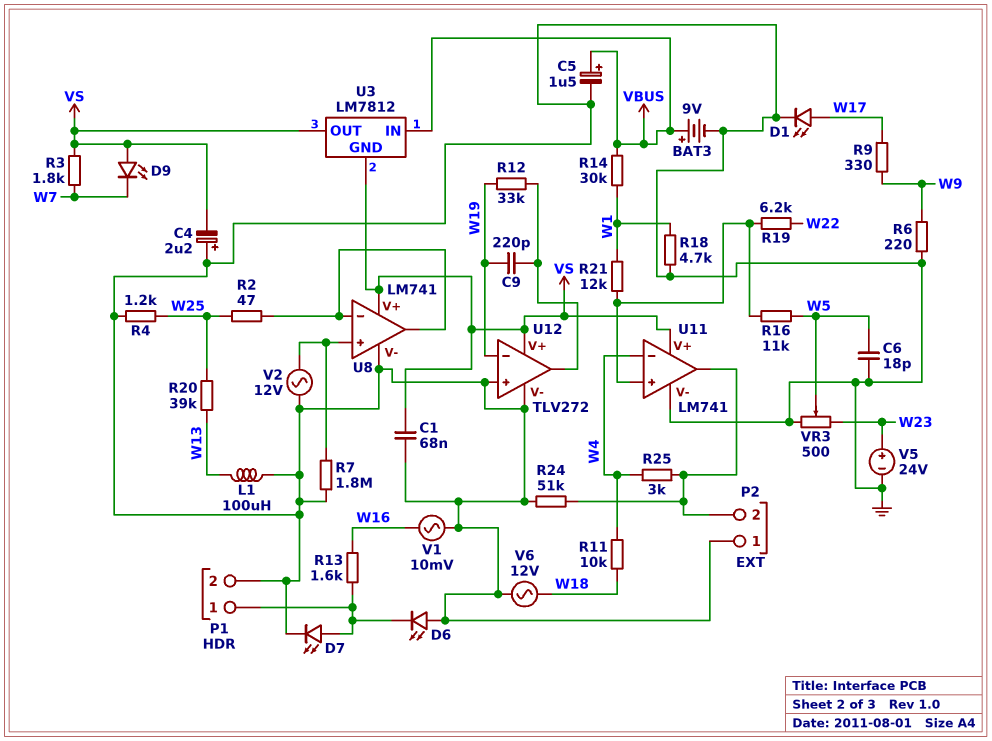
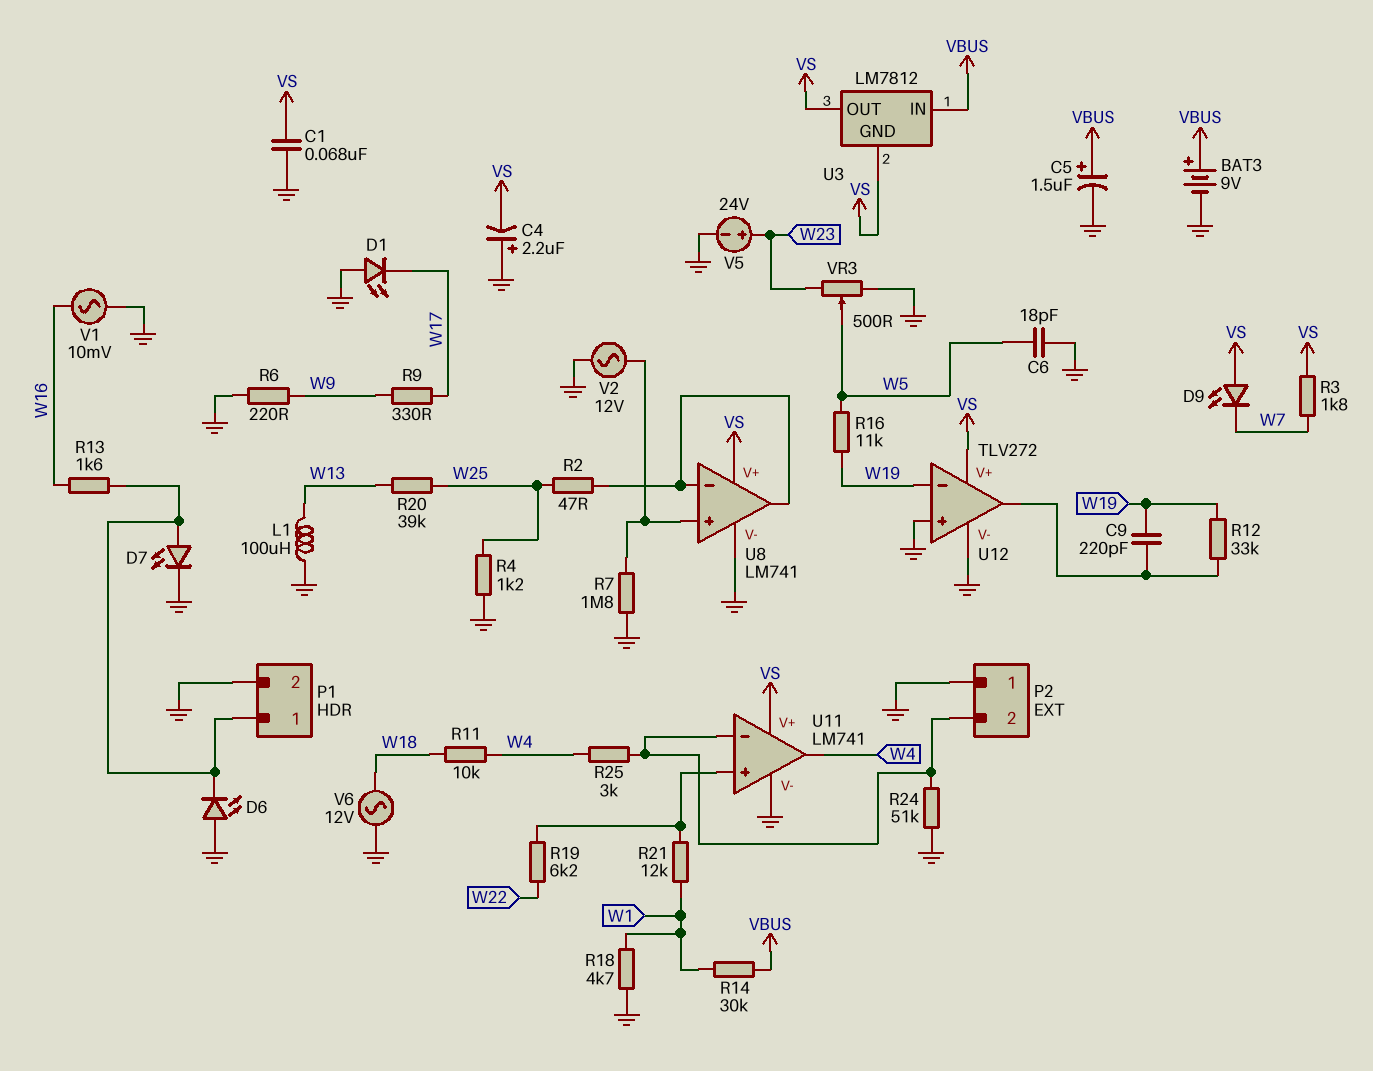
D1: LED (A W17, K GND) -> LED (A GND, K W17)
R16: 11k (U11/in+, W5) -> 11k (W5, W19)
U11 pin in-: W4 -> P2/2
U11 pin out: P2/2 -> W4

